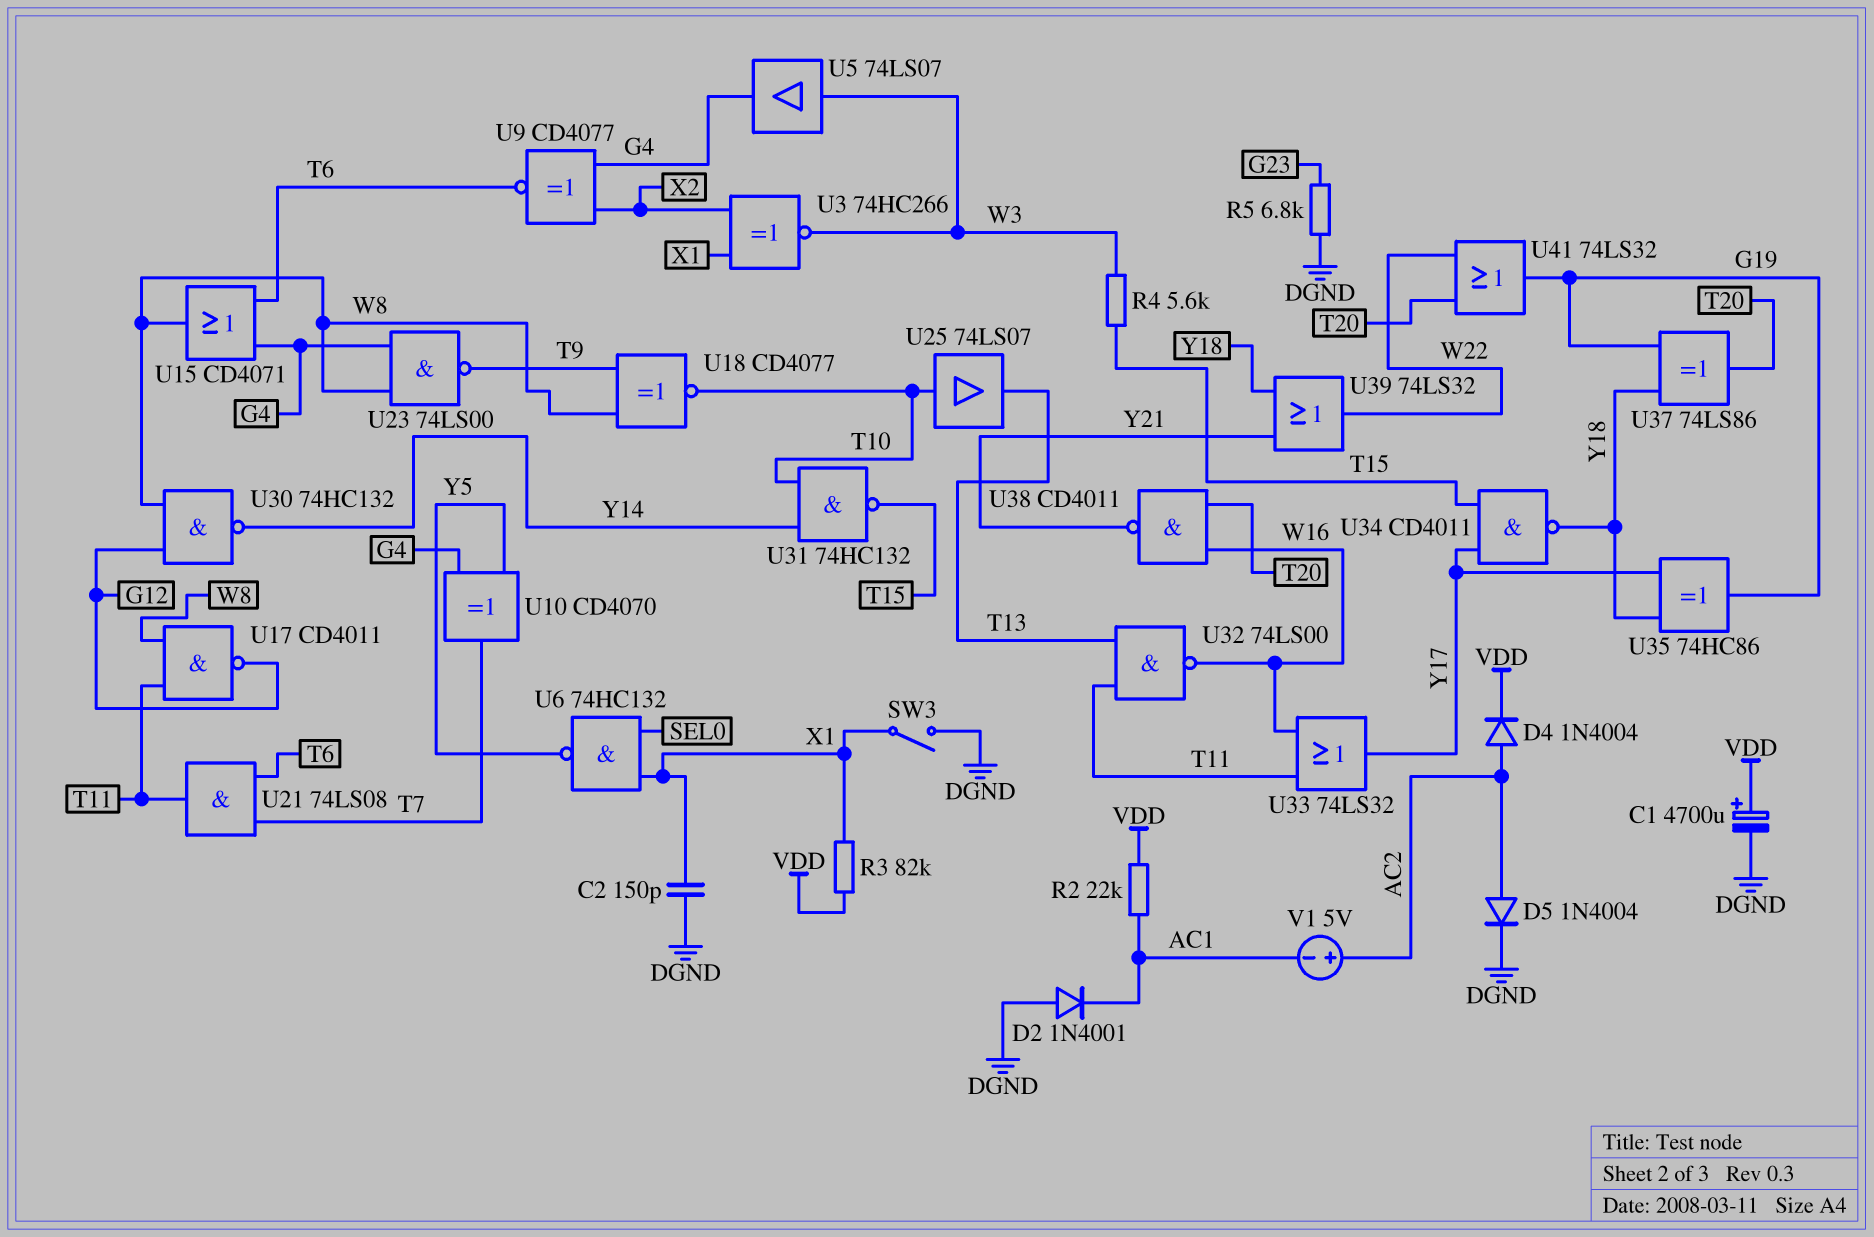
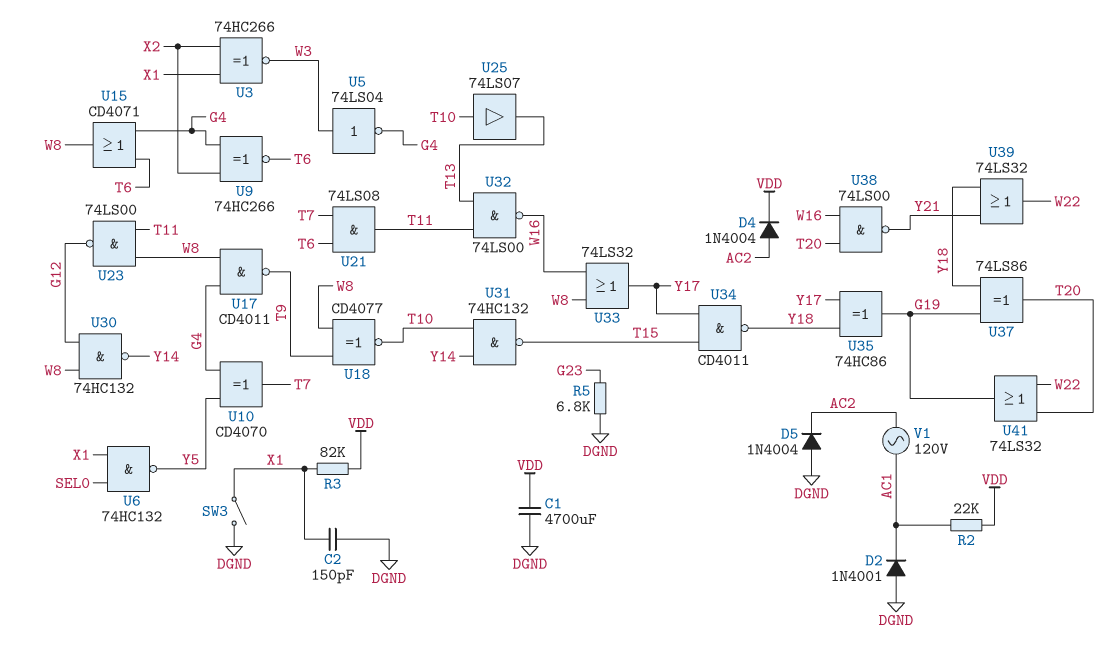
C1: 4700uF (plus VDD, minus DGND) -> 4700uF (DGND, VDD)
D5: diode 1N4004 (A AC2, K DGND) -> diode 1N4004 (A DGND, K AC2)
R4: 5.6k (T15, W3) -> none
U5: buffer 74LS07 (in W3, out G4) -> NOT 74LS04 (in W3, out G4)
U9: XNOR CD4077 (in G4, in X2, out T6) -> XNOR 74HC266 (in G4, in X2, out T6)
U17: NAND CD4011 (in T11, in W8, out G12) -> NAND CD4011 (in G4, in W8, out T9)
U23: NAND 74LS00 (in G4, in W8, out T9) -> NAND 74LS00 (in T11, in W8, out G12)
U33: OR 74LS32 (in T11, in W16, out Y17) -> OR 74LS32 (in W8, in W16, out Y17)
U38: NAND CD4011 (in T20, in W16, out Y21) -> NAND 74LS00 (in T20, in W16, out Y21)
V1: 5V (plus AC2, minus AC1) -> AC 120V (AC1, AC2)

